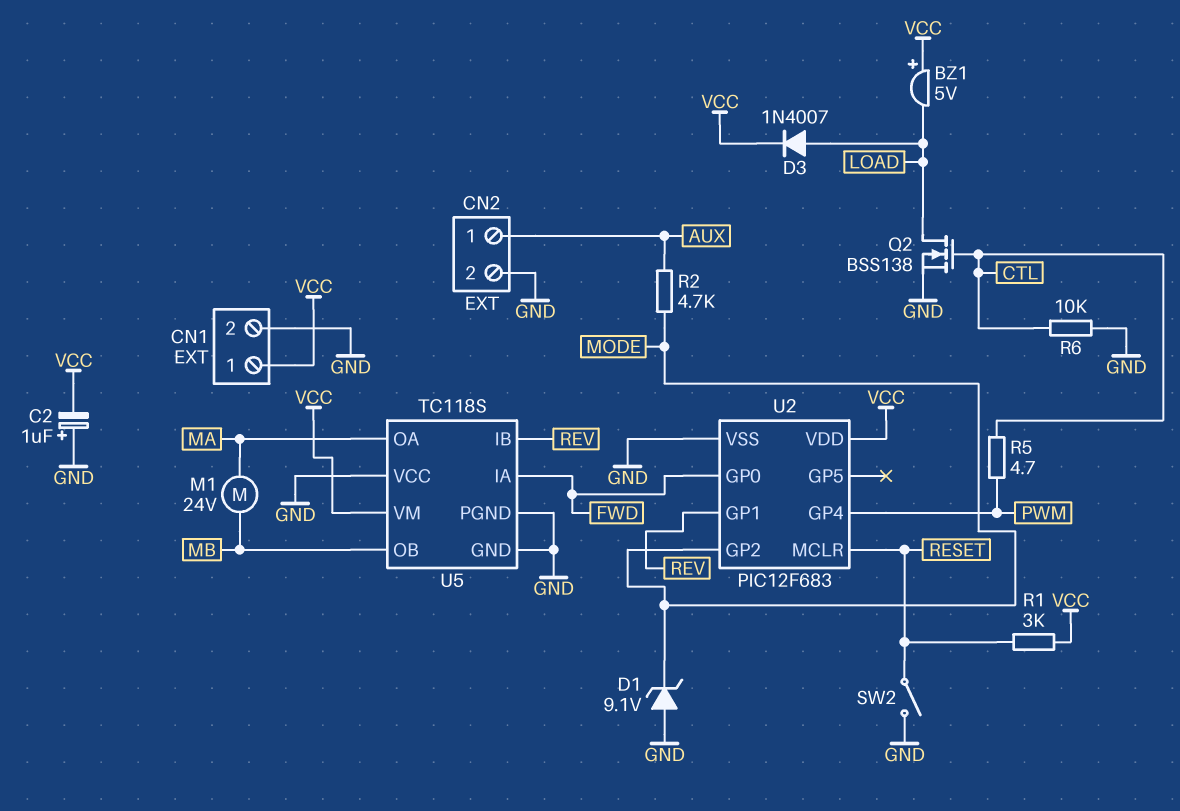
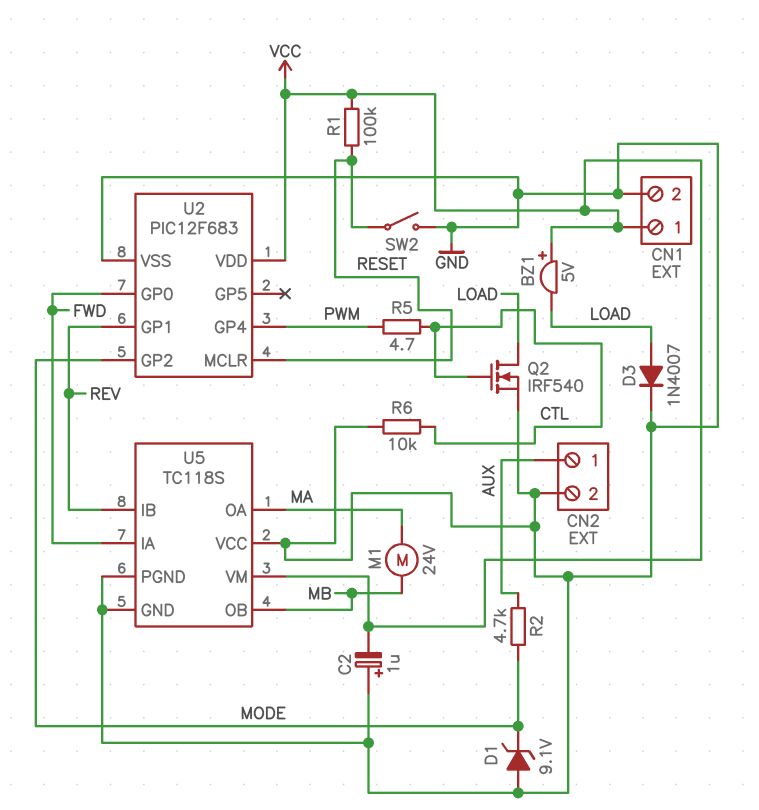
D3: diode 1N4007 (A LOAD, K VCC) -> diode 1N4007 (A LOAD, K GND)
Q2: NMOS BSS138 (G CTL, D LOAD, S GND) -> NMOS IRF540 (G CTL, D LOAD, S GND)
R1: 3k (RESET, VCC) -> 100k (RESET, VCC)

